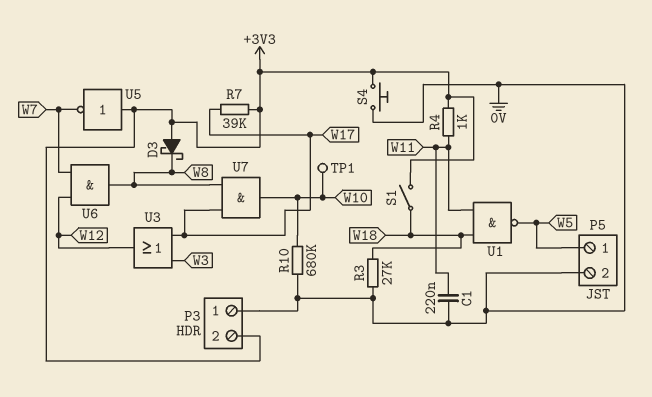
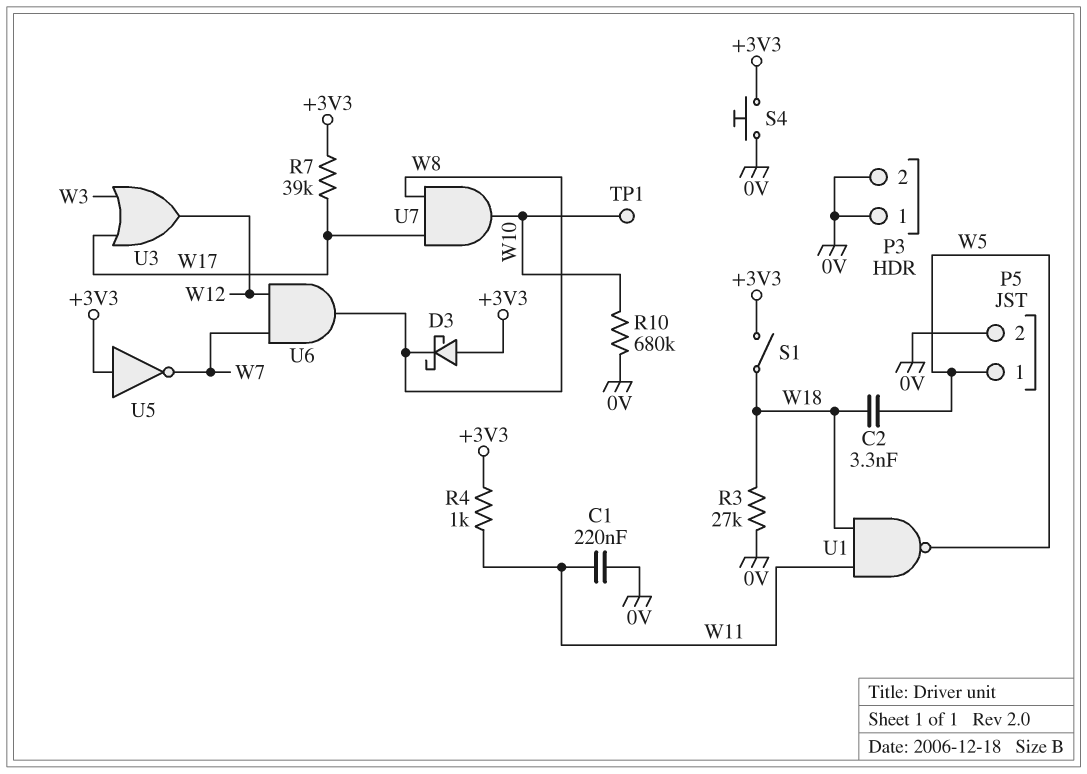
C2: none -> 3.3nF (W5, W18)
P3 pin 2: +3V3 -> 0V

